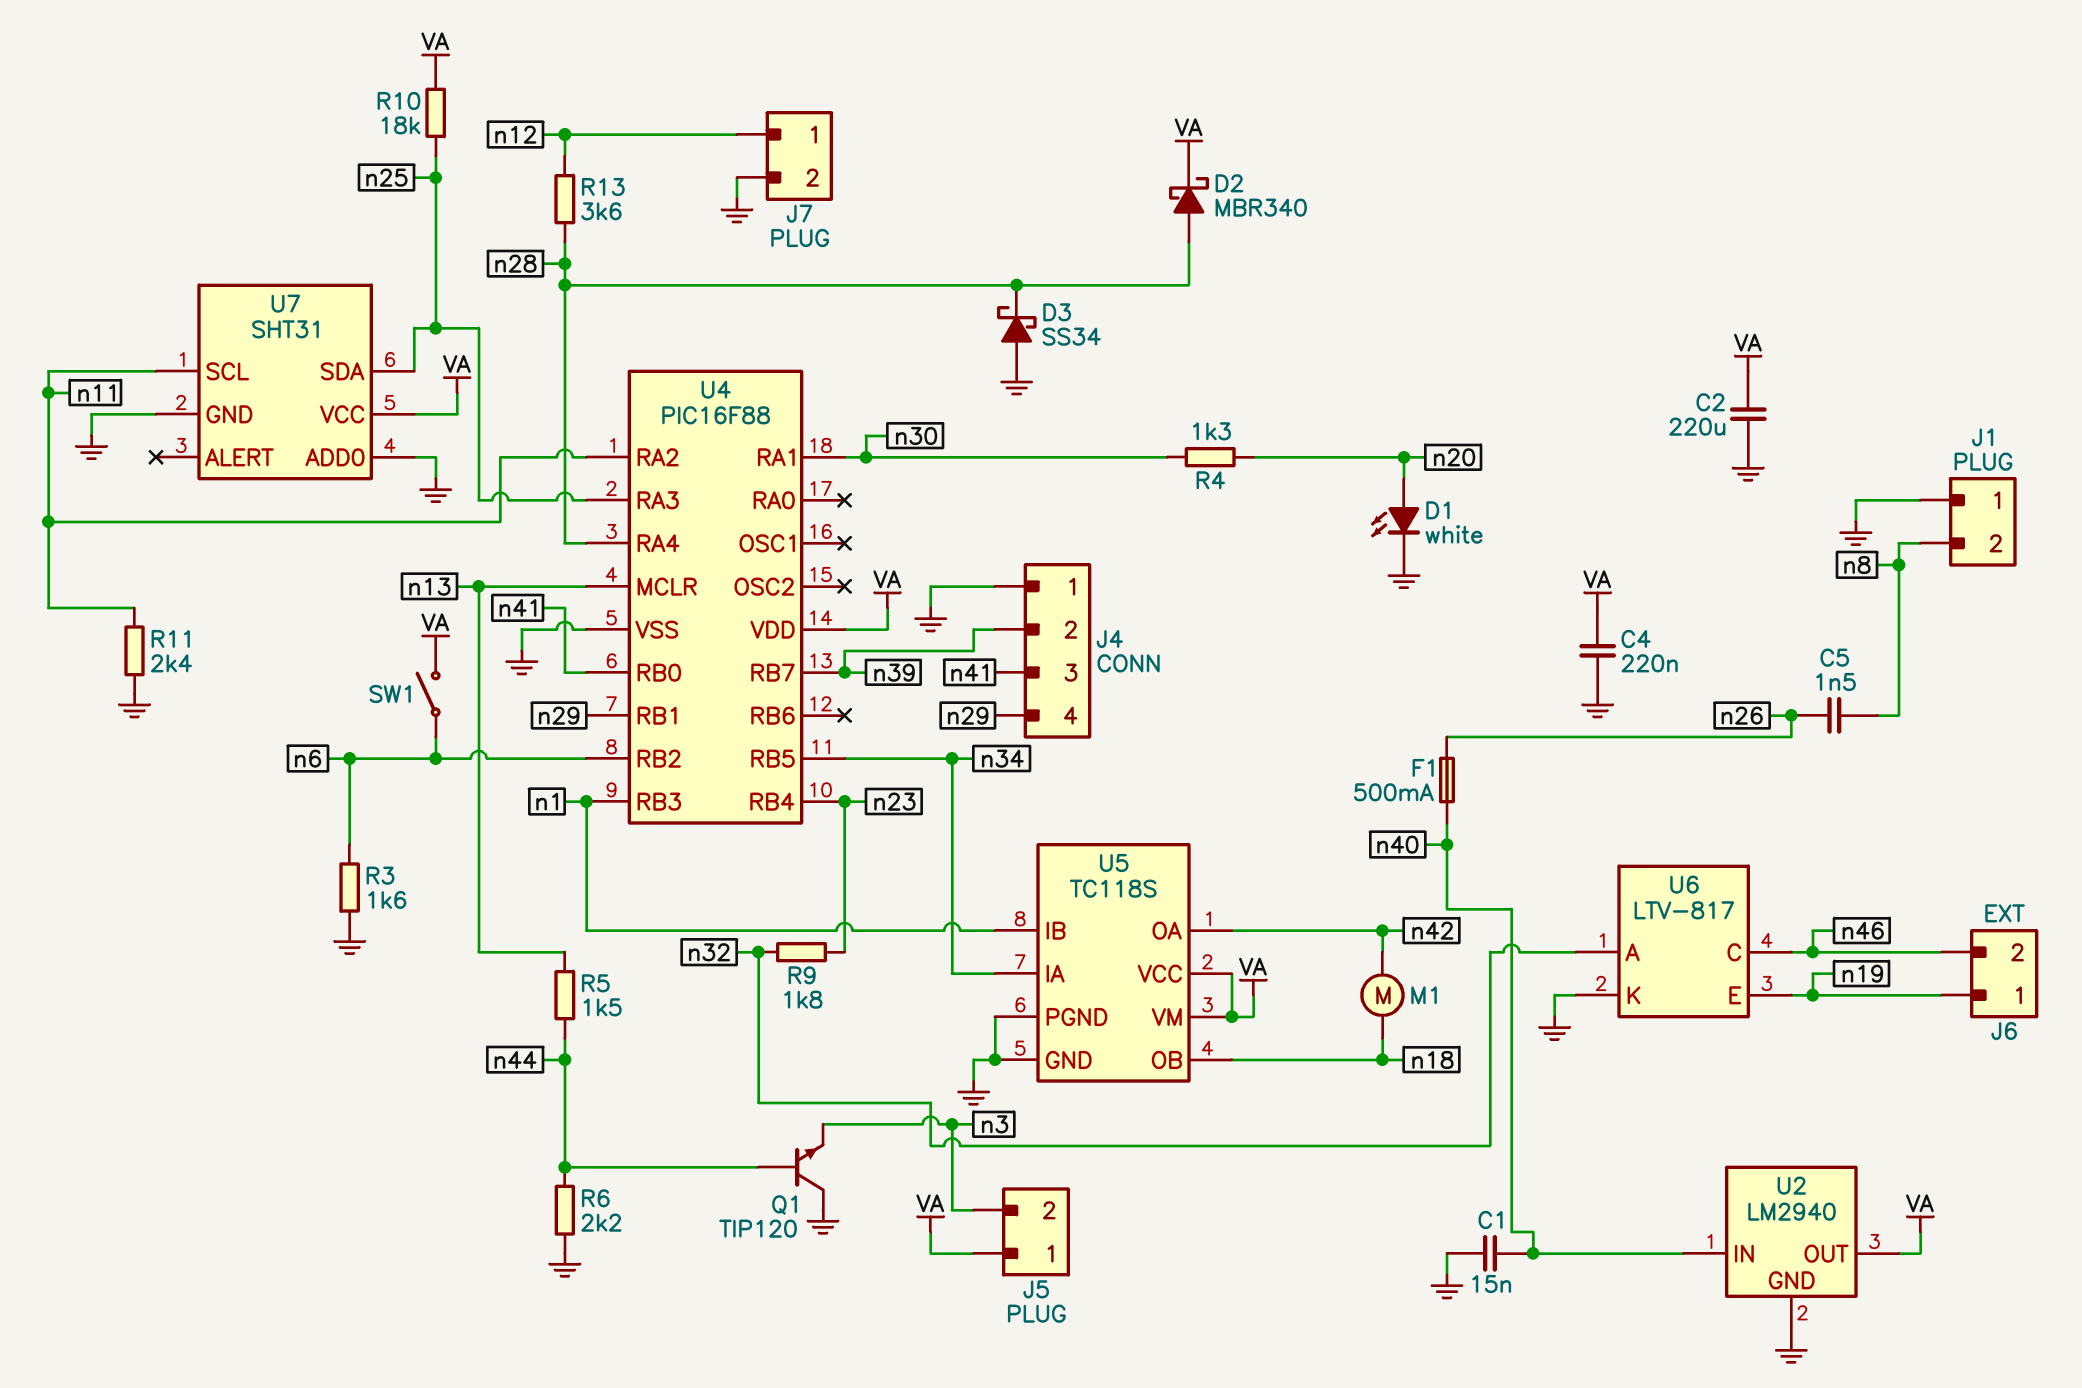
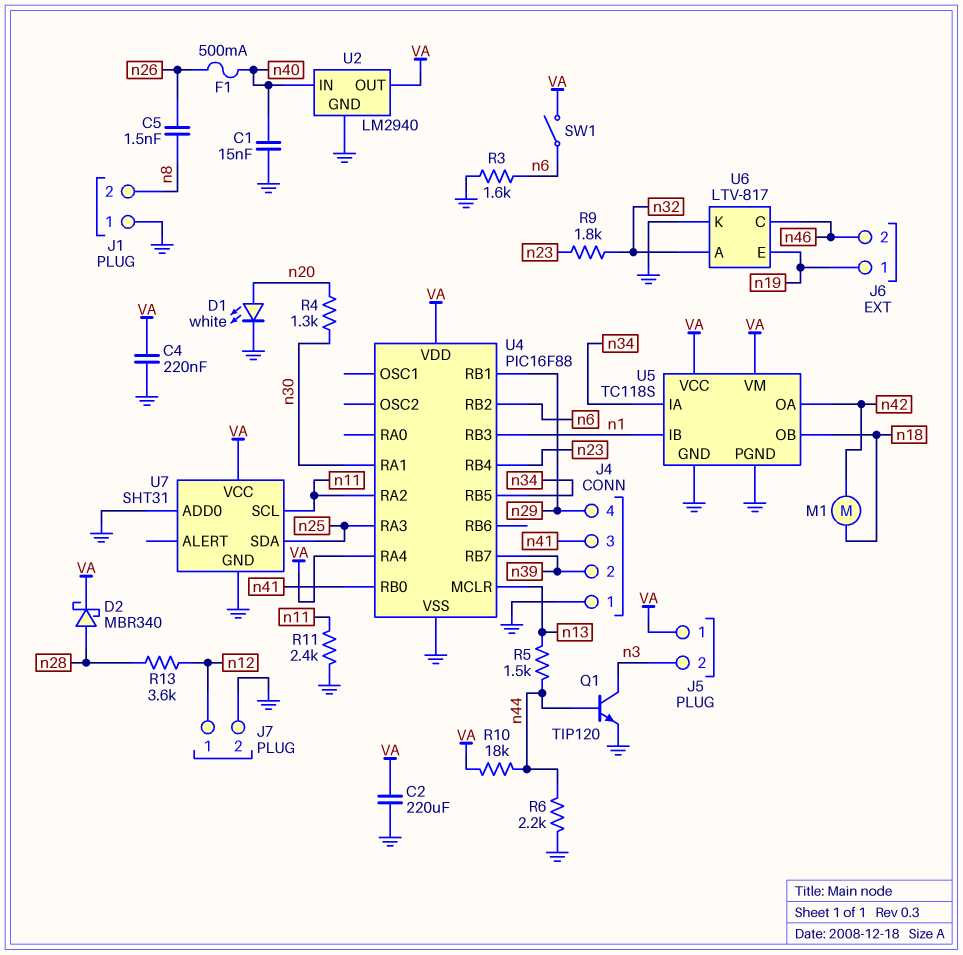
D3: schottky SS34 (A GND, K n28) -> none
Q1: NPN TIP120 (B n44, C GND, E n3) -> NPN TIP120 (B n44, C n3, E GND)
R10: 18k (VA, n25) -> 18k (VA, n44)
U4 pin RA4: n28 -> VA

